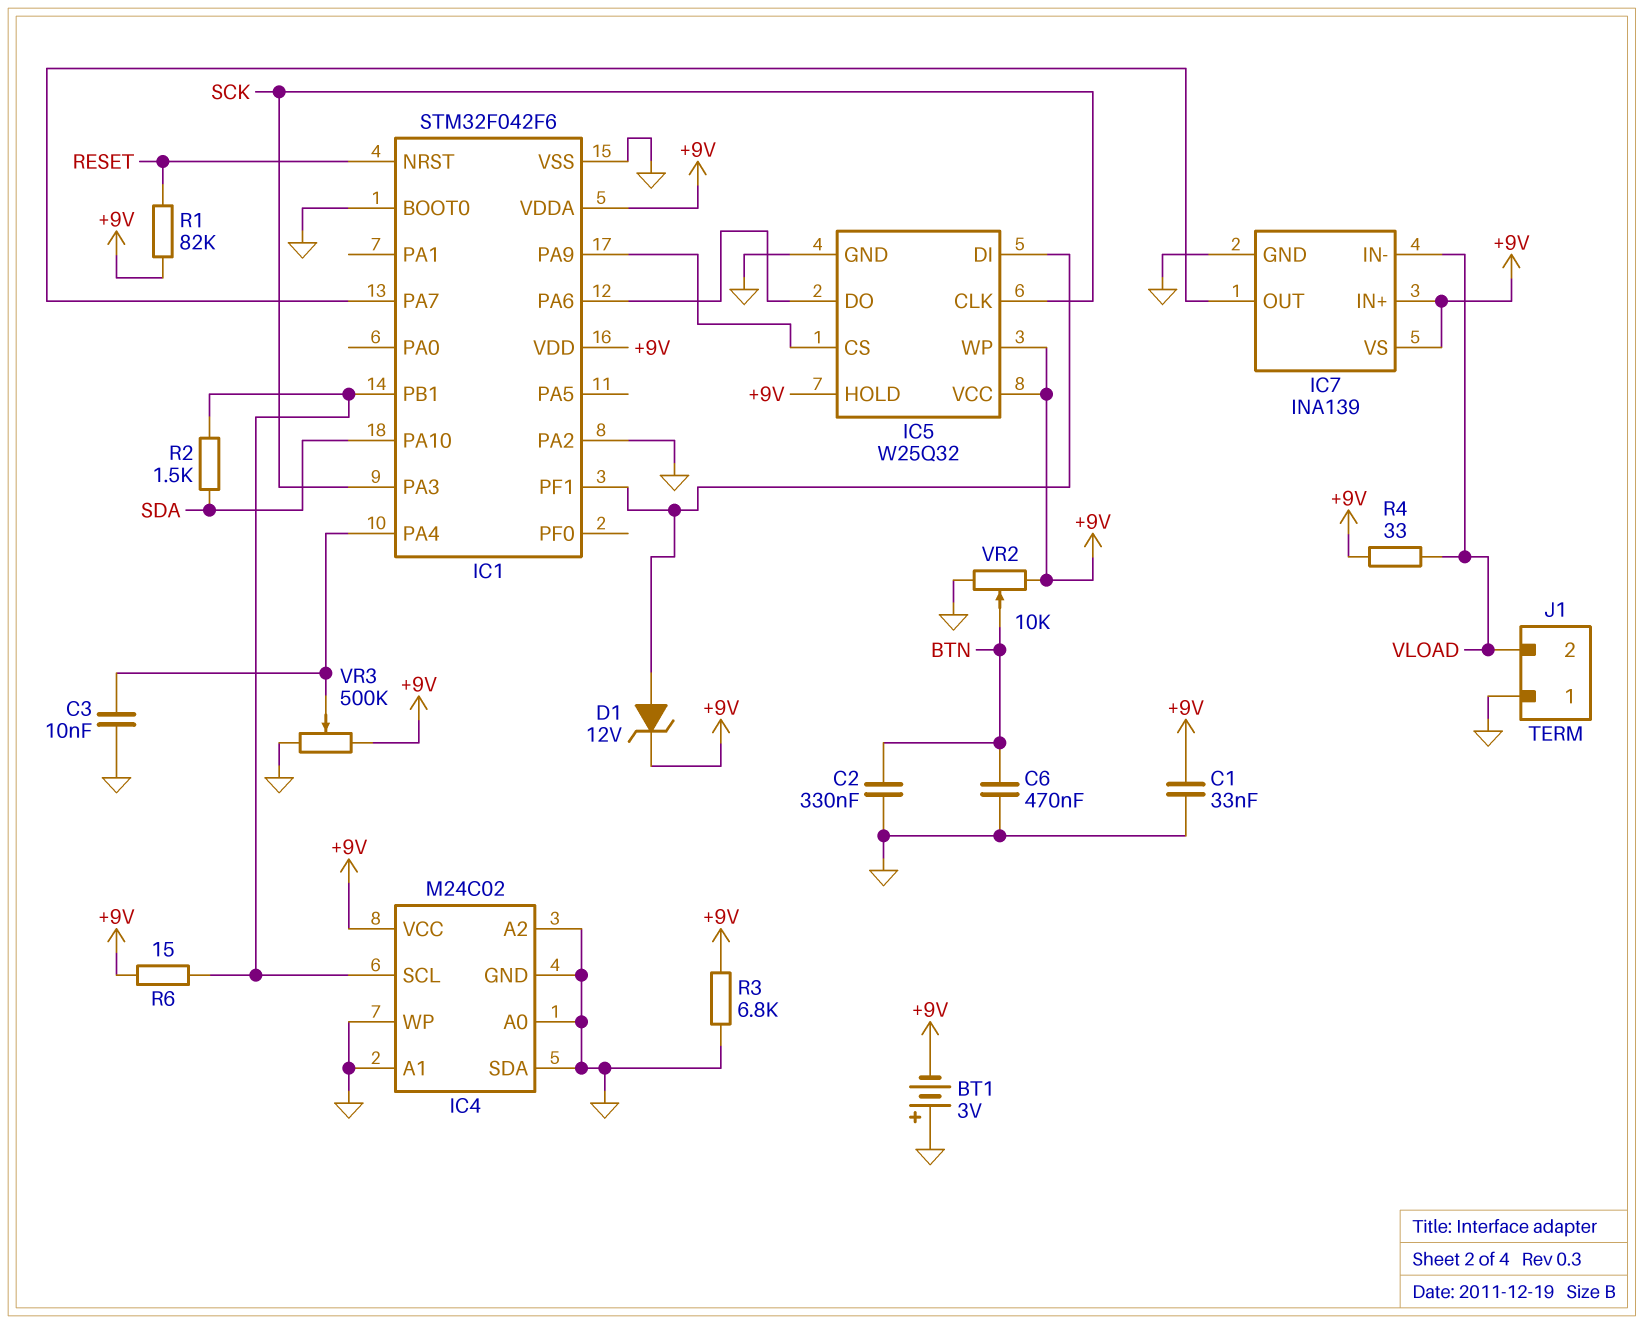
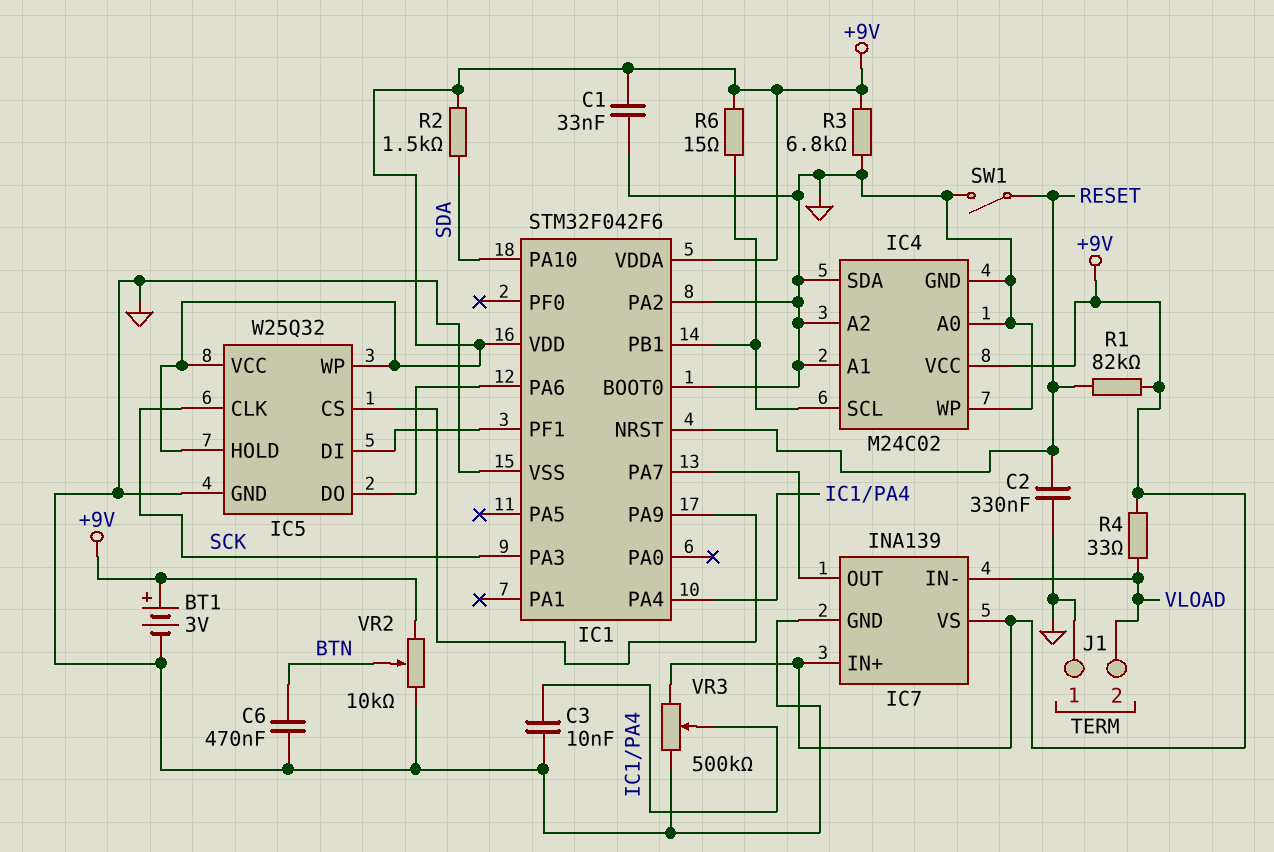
BT1: 3V (plus GND, minus +9V) -> 3V (plus +9V, minus GND)
C2: 330nF (BTN, GND) -> 330nF (GND, RESET)
D1: zener 12V (A IC1/PF1, K +9V) -> none
R2: 1.5k (IC1/PB1, SDA) -> 1.5k (+9V, SDA)
SW1: none -> switch (GND, RESET)

